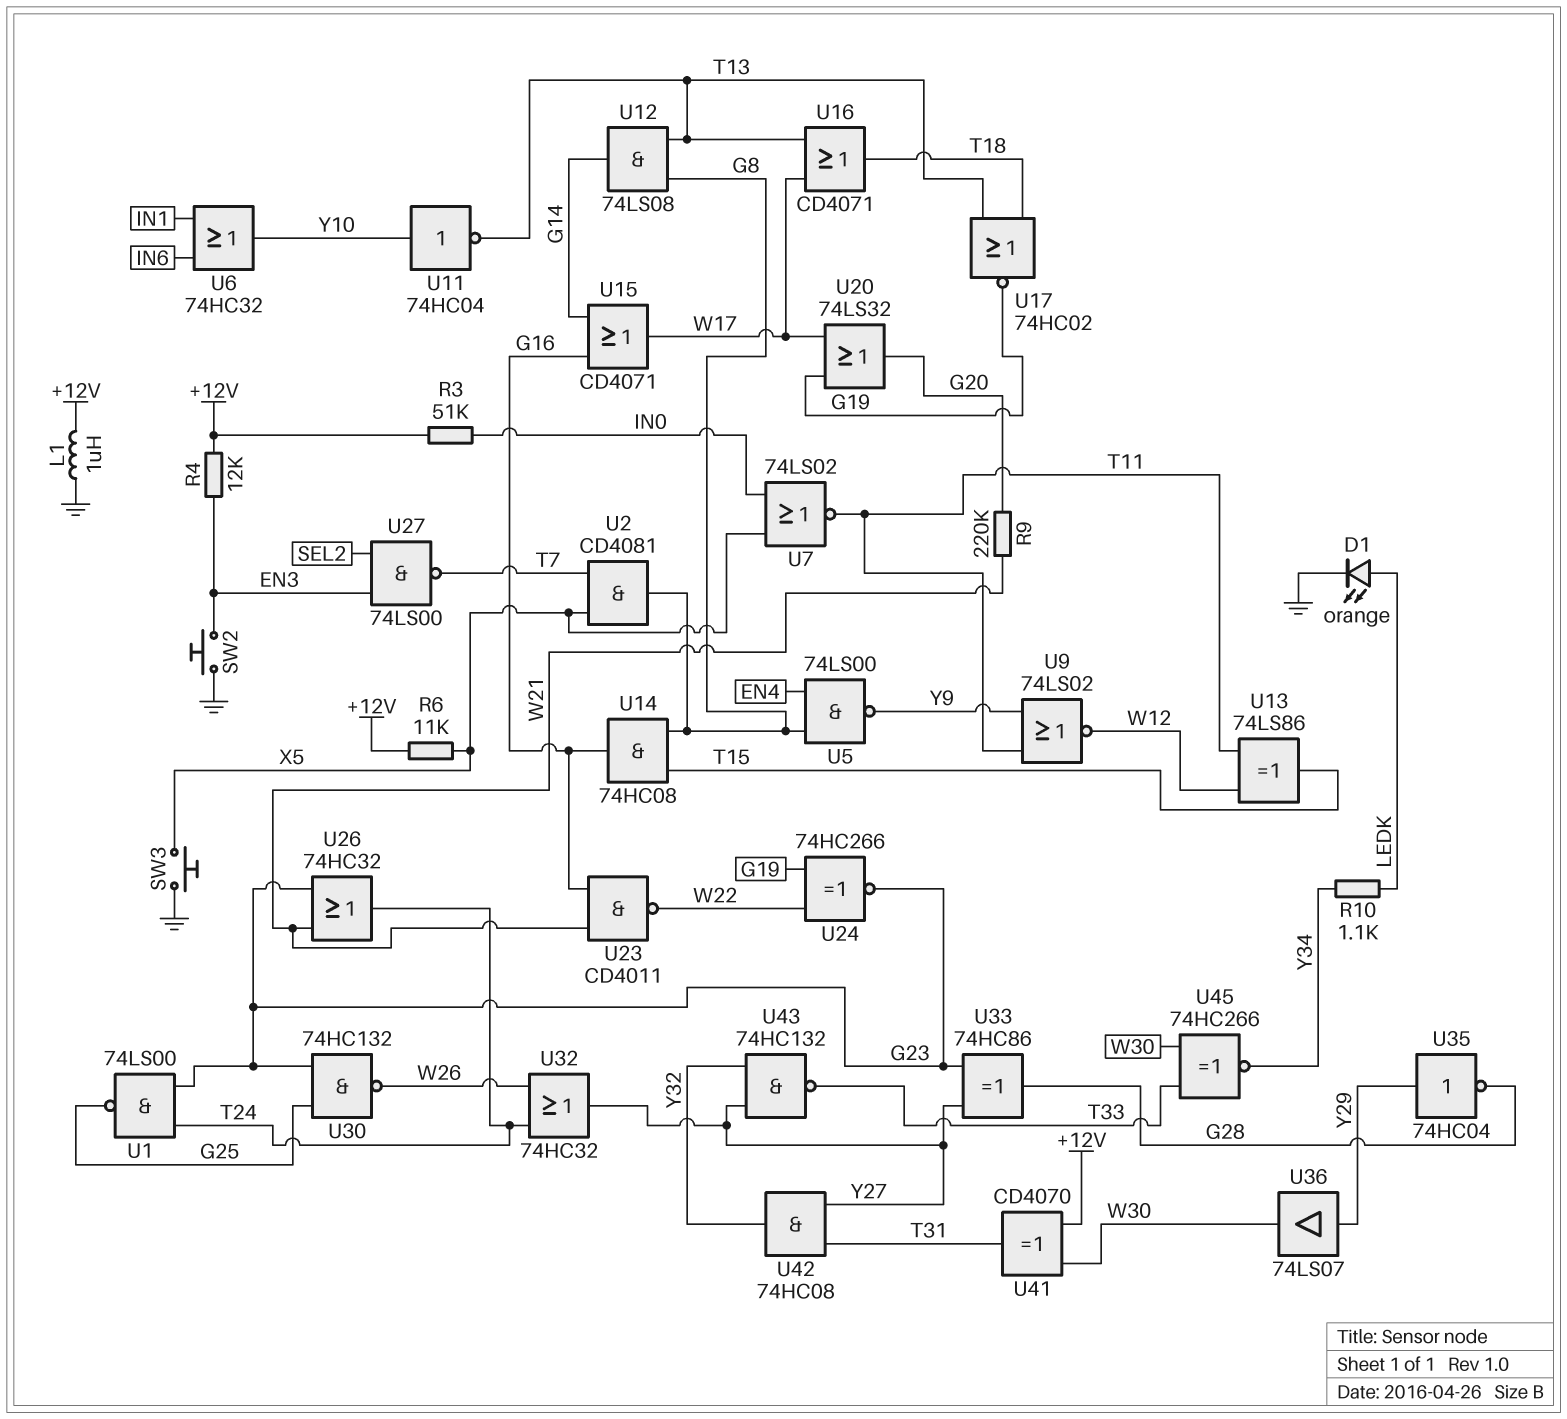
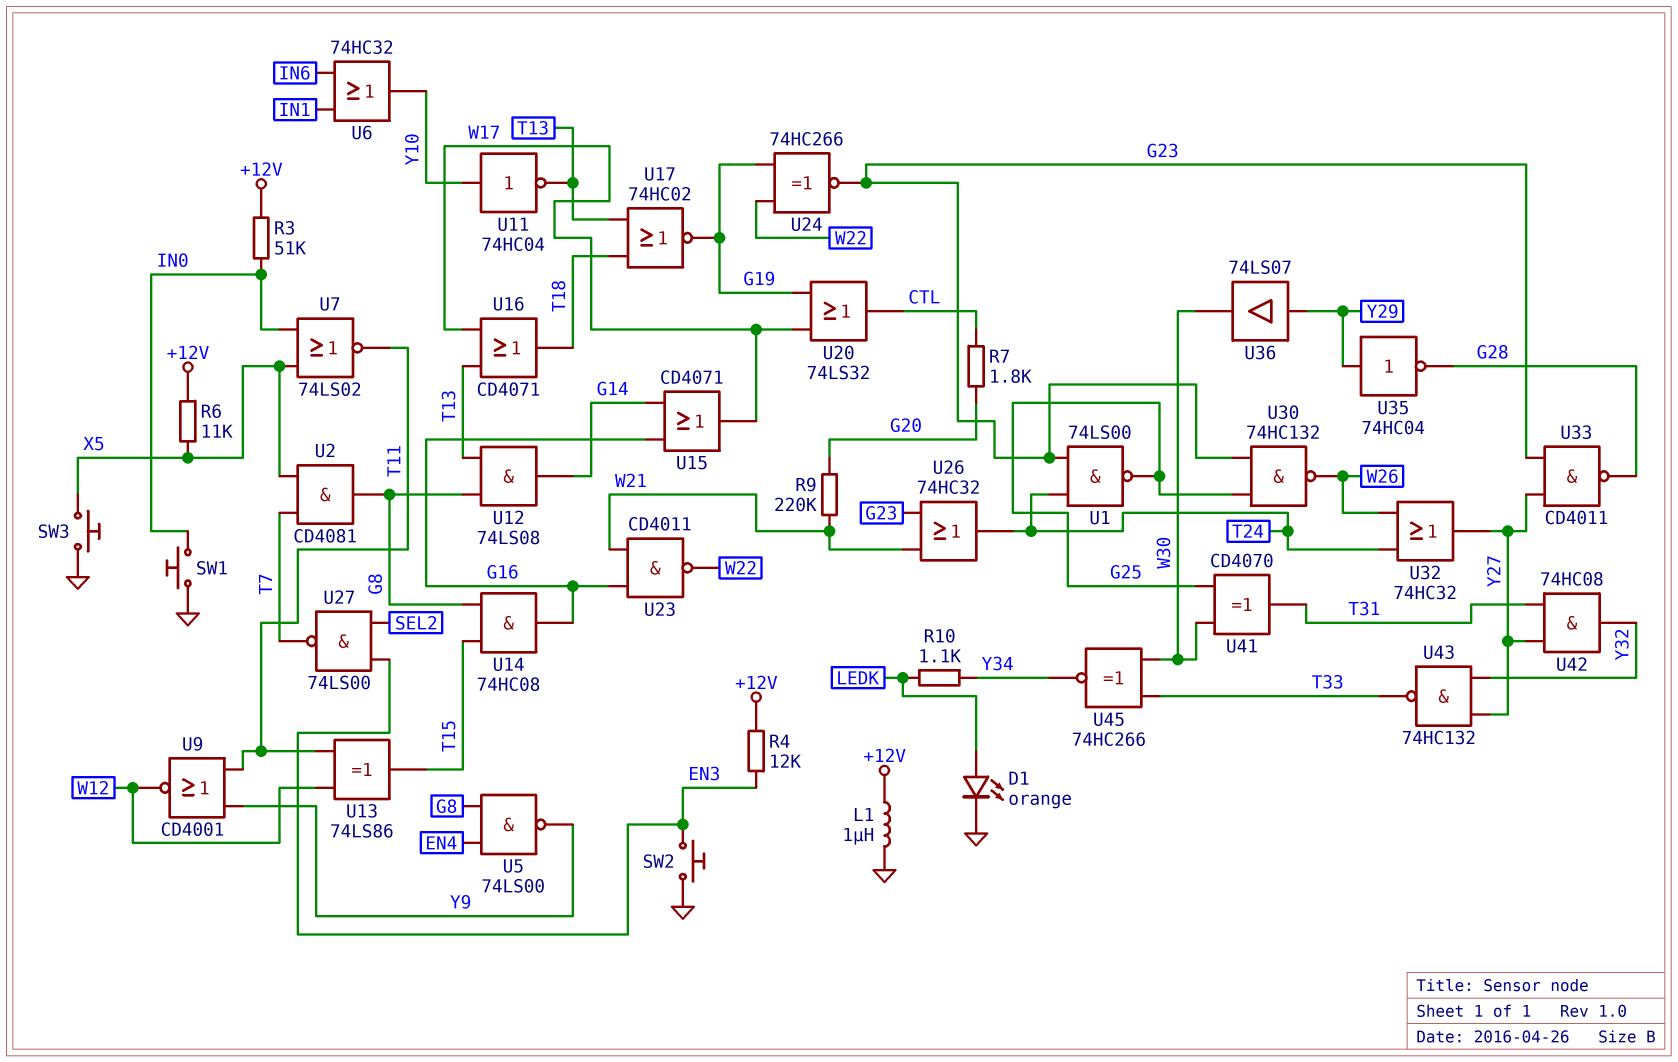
R7: none -> 1.8k (CTL, G20)
SW1: none -> button (GND, IN0)
U9: NOR 74LS02 (in T11, in Y9, out W12) -> NOR CD4001 (in T11, in Y9, out W12)
U20: OR 74LS32 (in G19, in W17, out G20) -> OR 74LS32 (in G19, in W17, out CTL)
U33: XOR 74HC86 (in G23, in Y27, out G28) -> NAND CD4011 (in G23, in Y27, out G28)
U41: XOR CD4070 (in +12V, in W30, out T31) -> XOR CD4070 (in G25, in W30, out T31)

